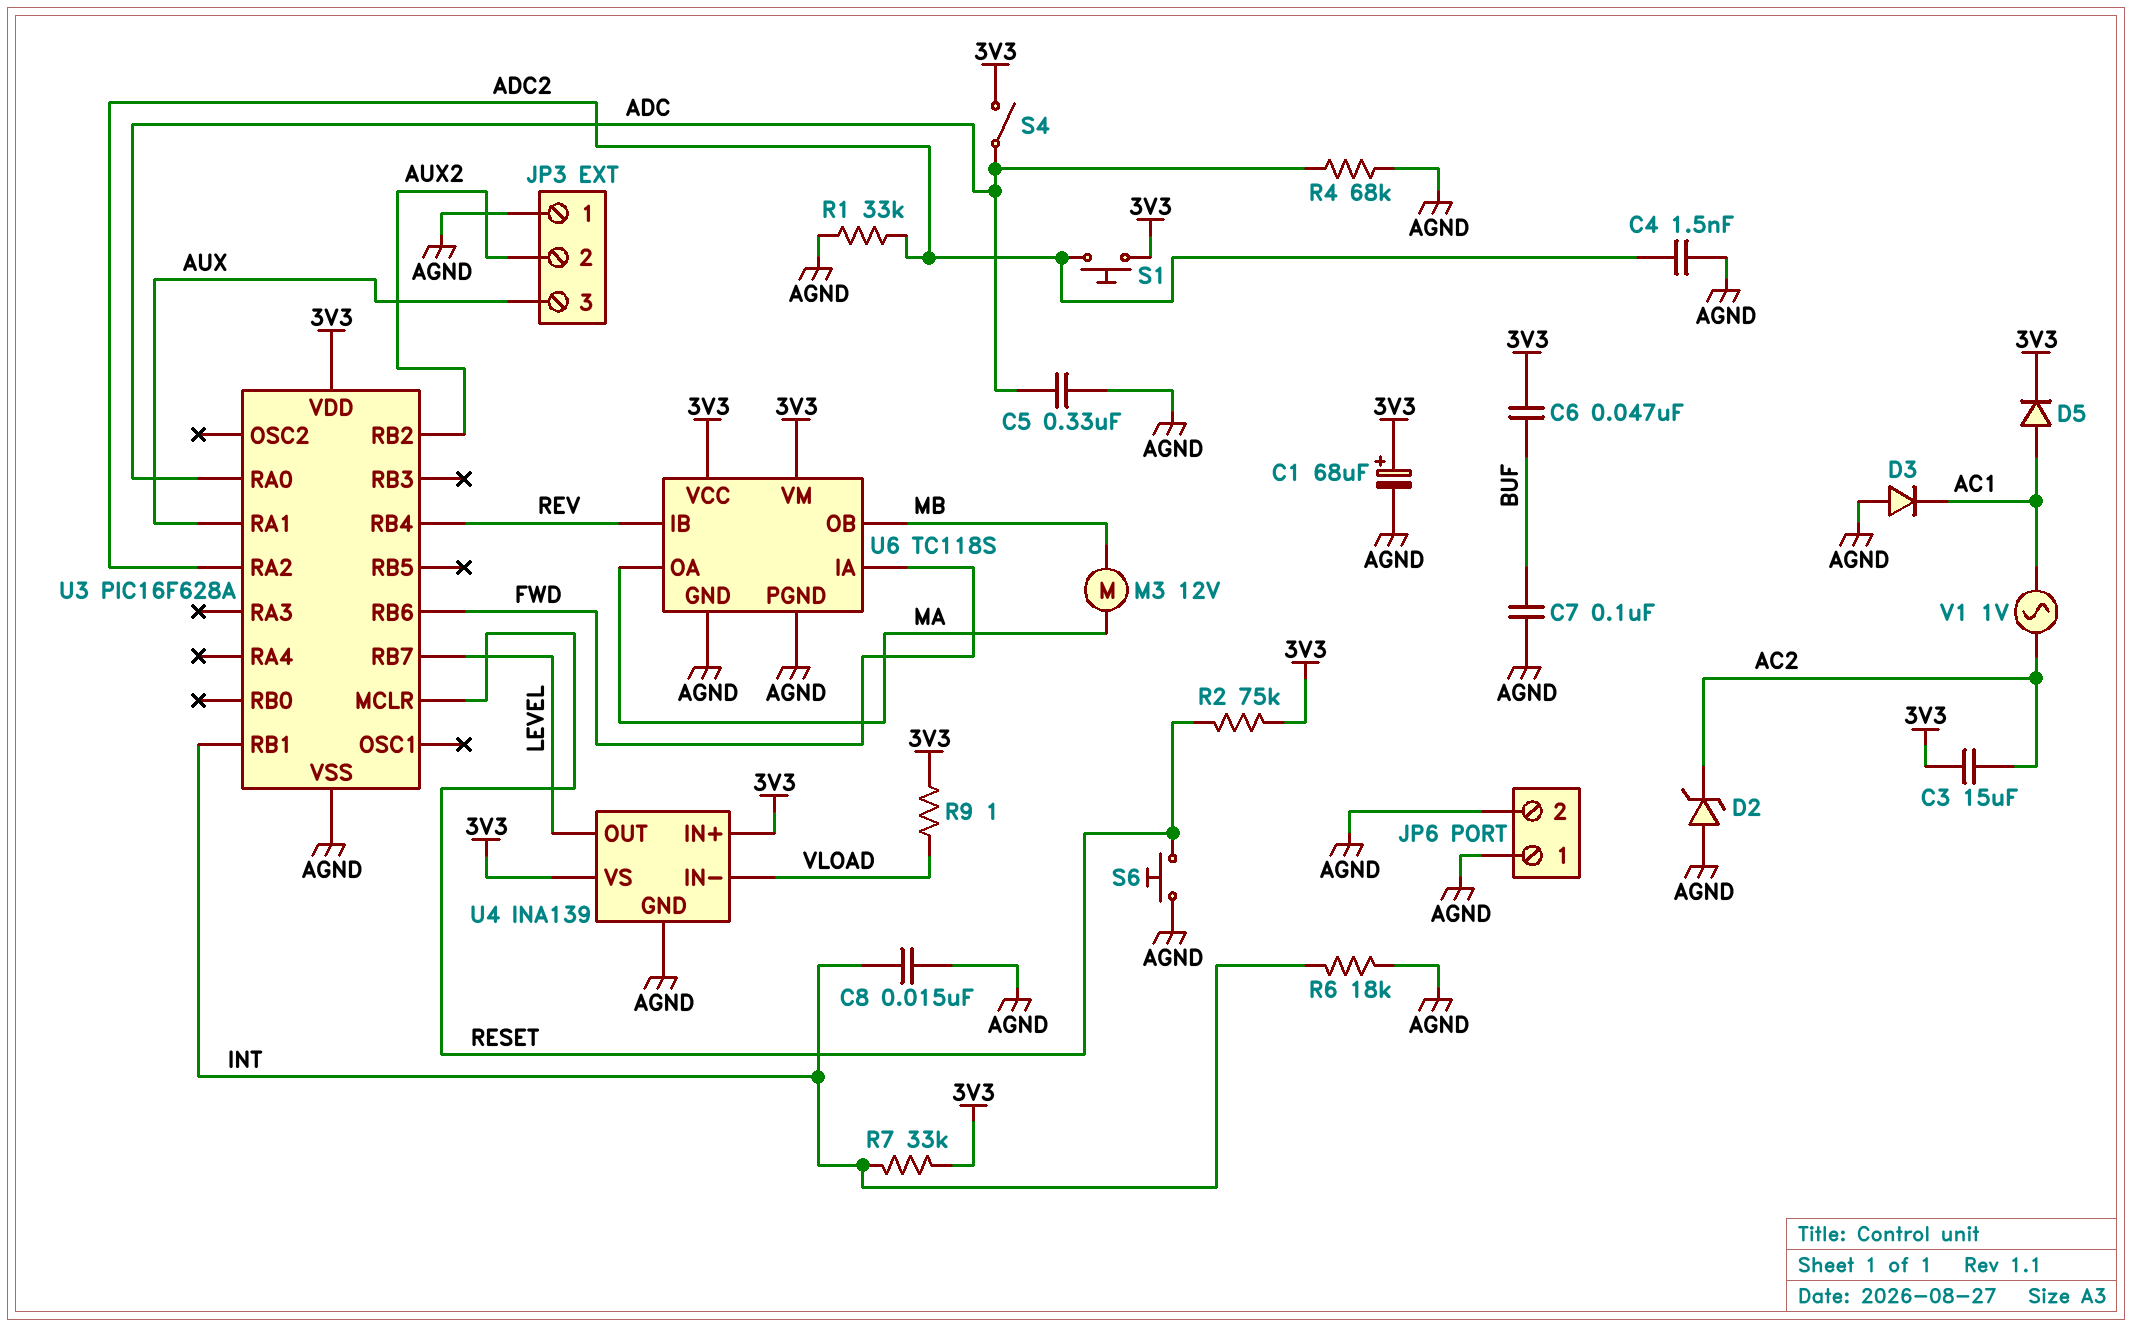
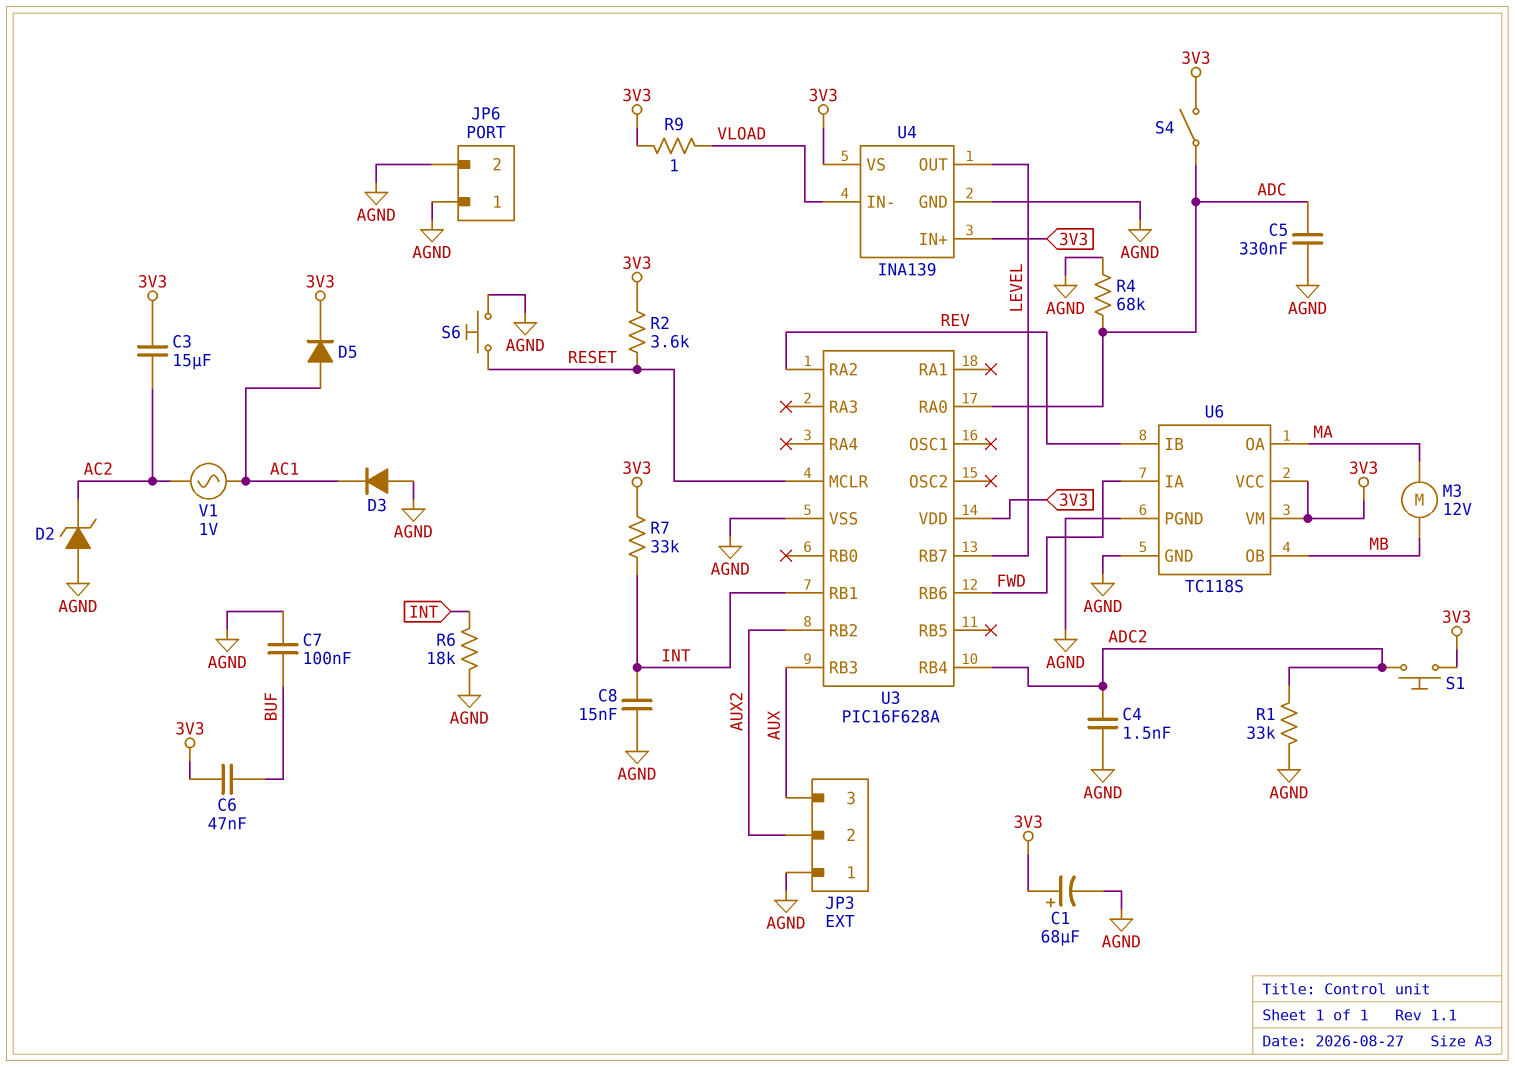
R2: 75k (3V3, RESET) -> 3.6k (3V3, RESET)
U3 pin RA1: AUX -> none
U3 pin RA2: ADC2 -> REV
U3 pin RB3: none -> AUX
U3 pin RB4: REV -> ADC2

